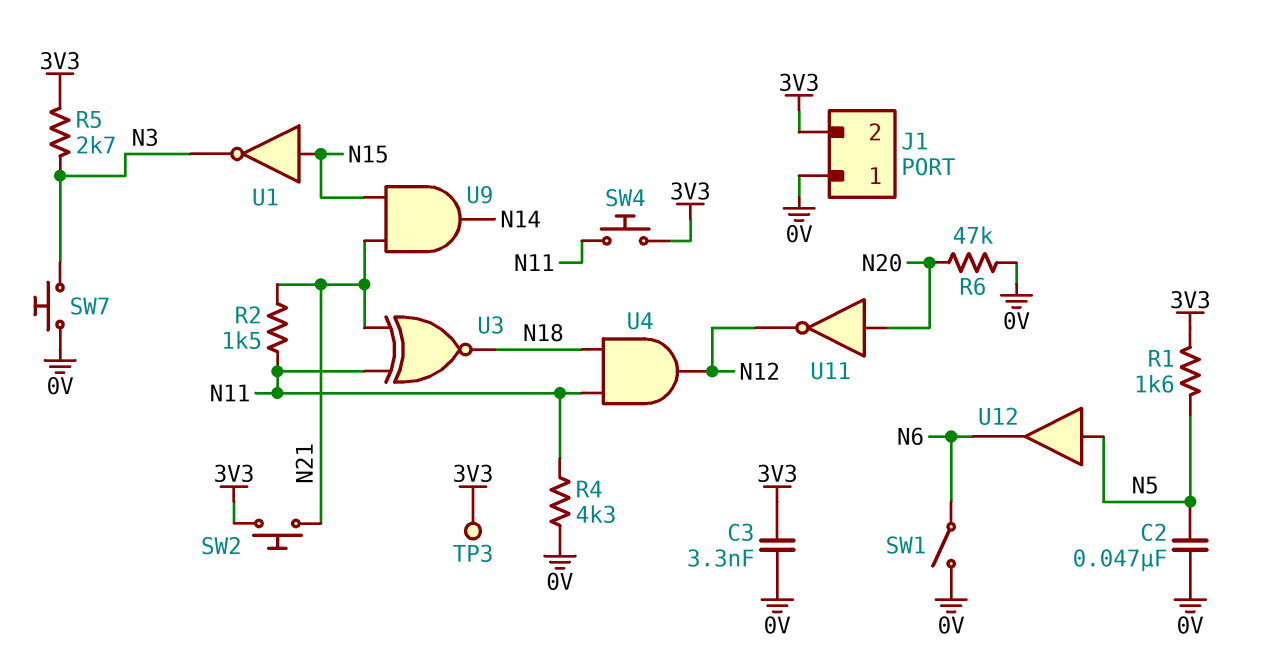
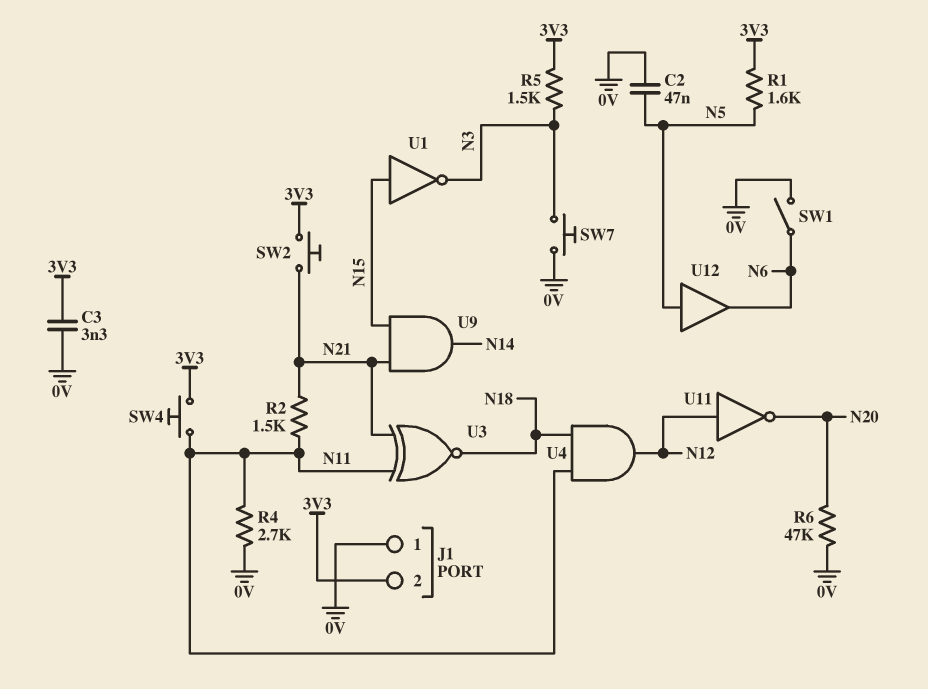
R4: 4.3k (0V, N11) -> 2.7k (0V, N11)
R5: 2.7k (3V3, N3) -> 1.5k (3V3, N3)
TP3: test point (3V3) -> none
U11: NOT (in N20, out N12) -> NOT (in N12, out N20)

